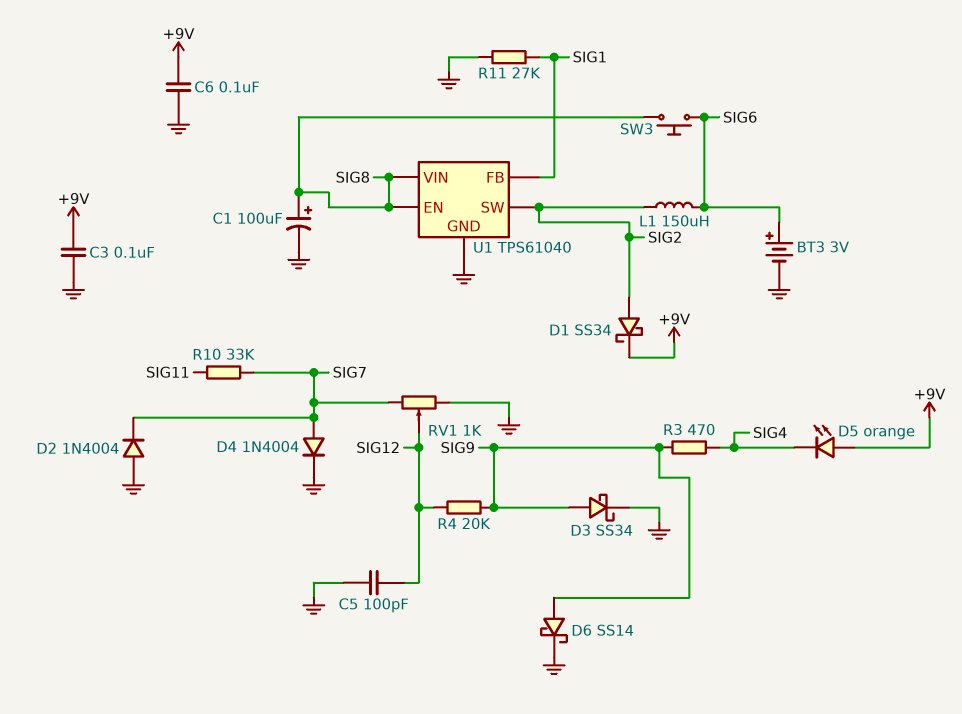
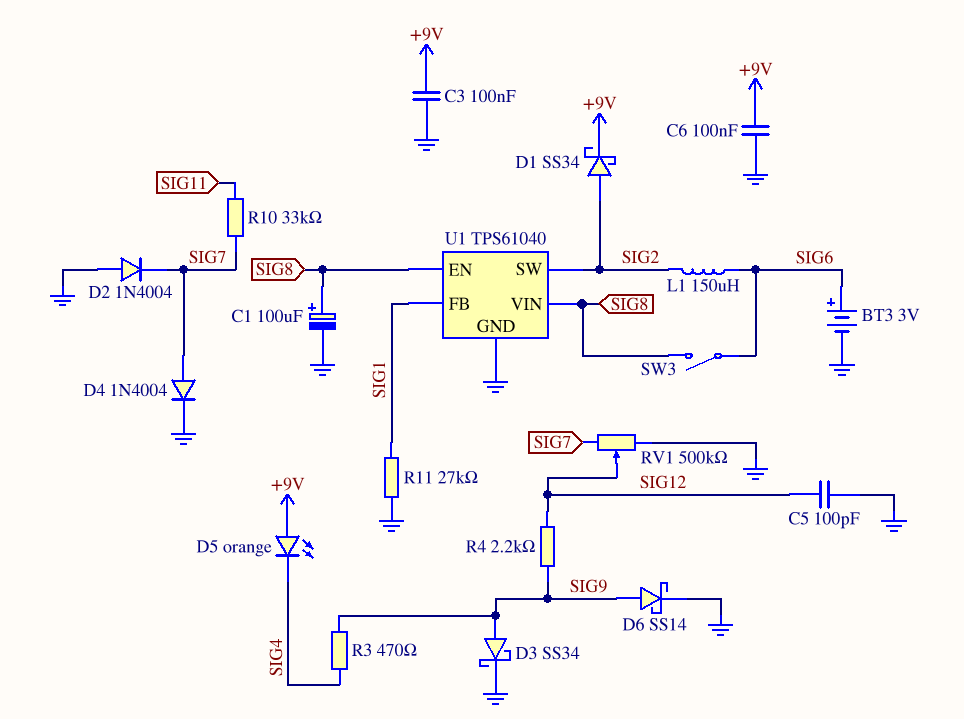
R4: 20k (SIG9, SIG12) -> 2.2k (SIG9, SIG12)
RV1: 1k (GND, SIG7, wiper SIG12) -> 500k (GND, SIG7, wiper SIG12)
SW3: button (SIG6, SIG8) -> switch (SIG6, SIG8)

